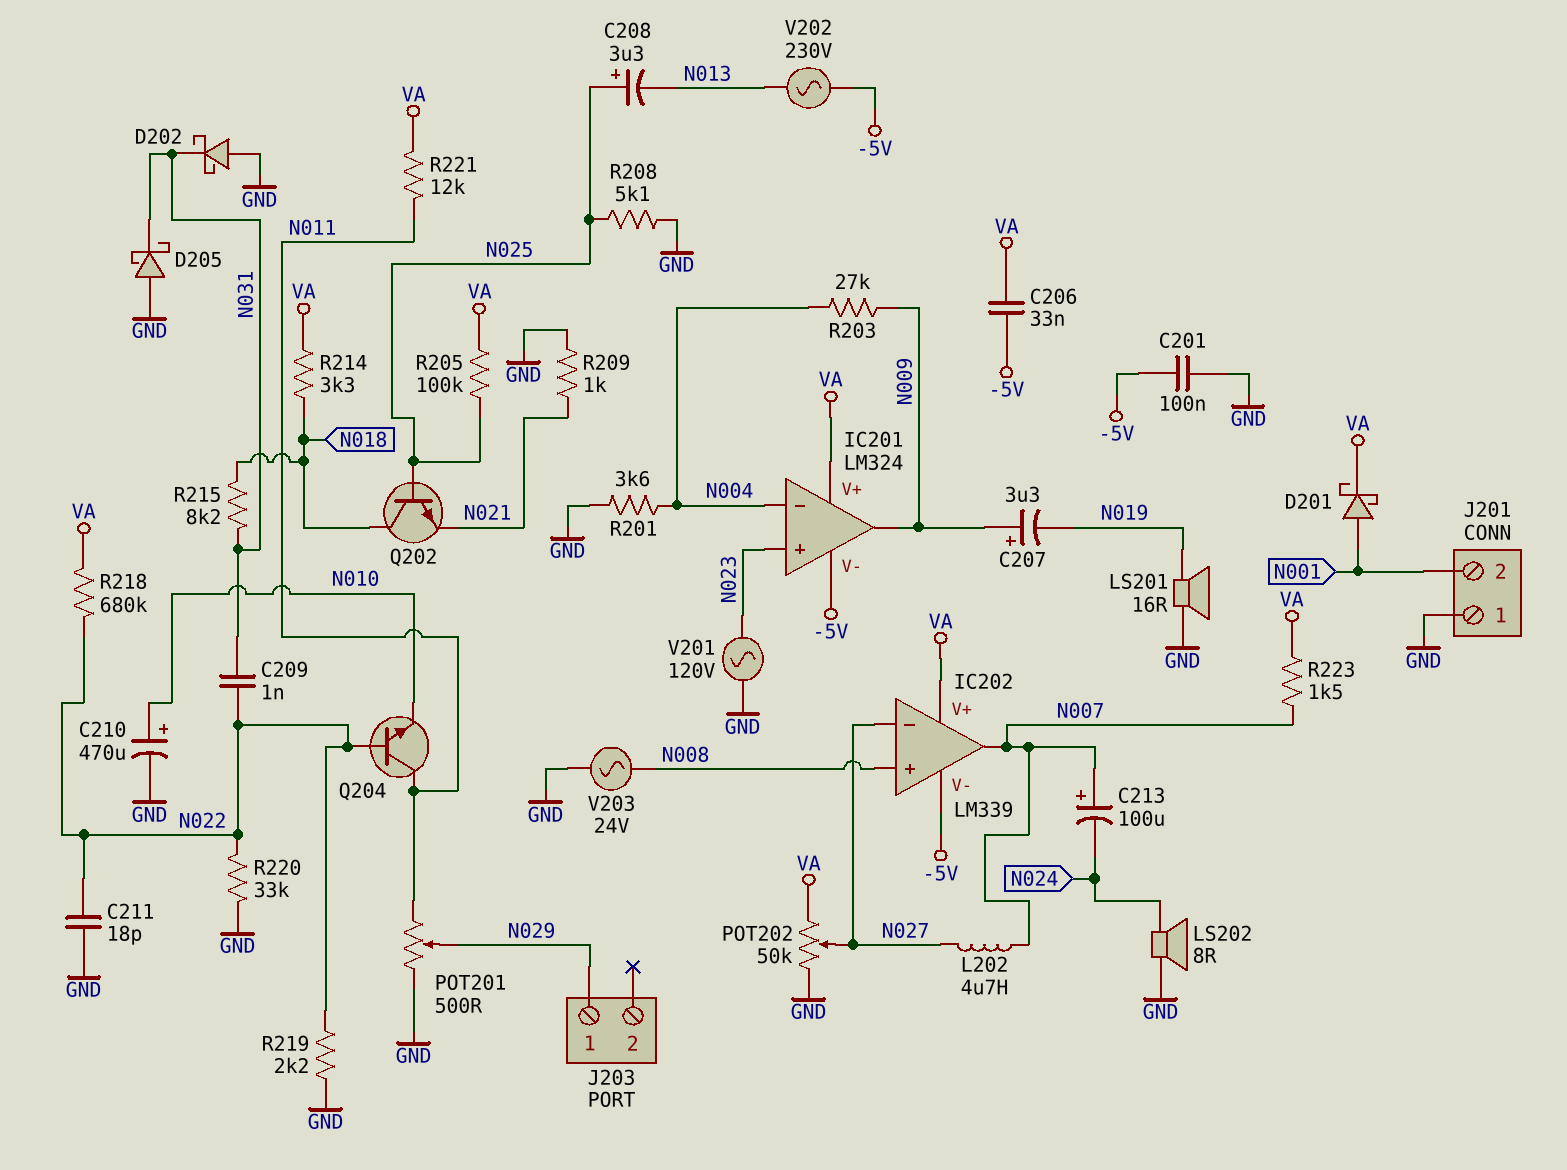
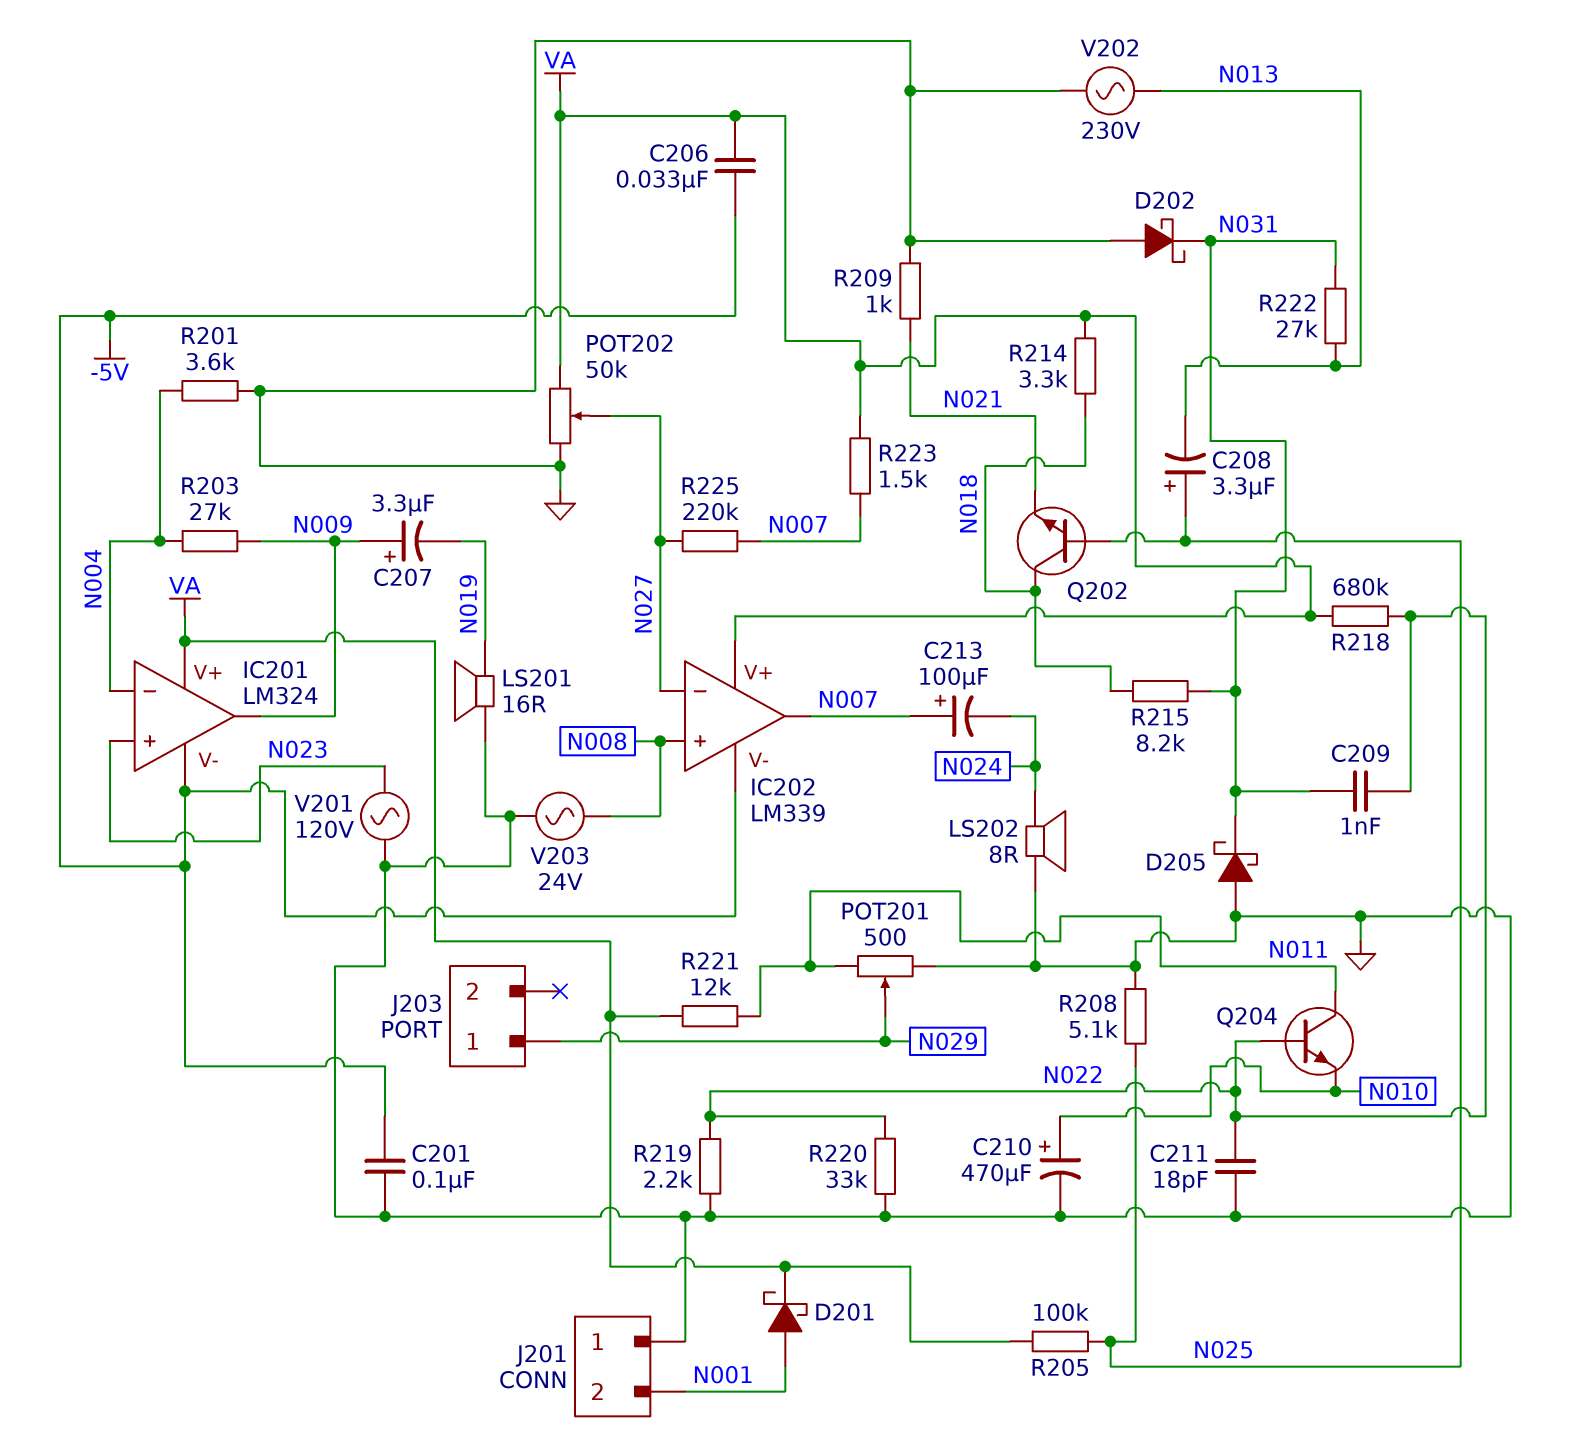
L202: 4.7uH (N007, N027) -> none
R222: none -> 27k (N013, N031)
R225: none -> 220k (N007, N027)
V202: AC 230V (-5V, N013) -> AC 230V (GND, N013)

